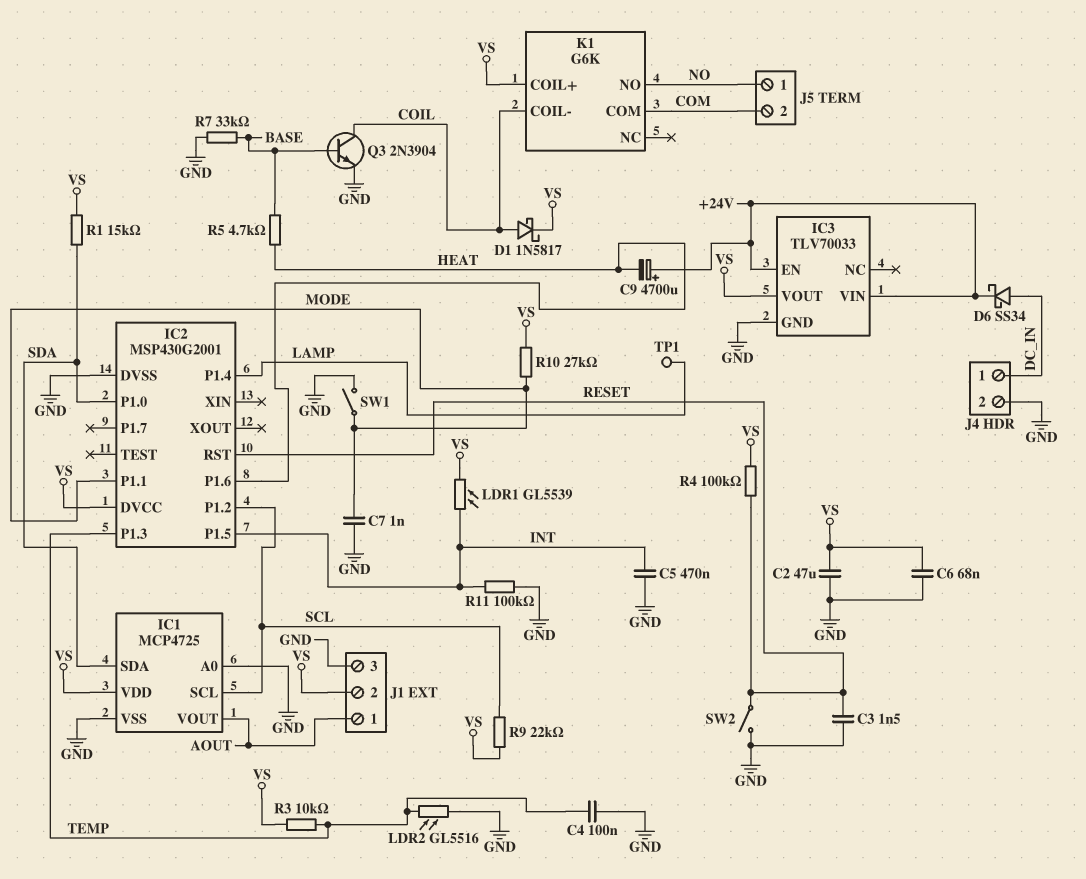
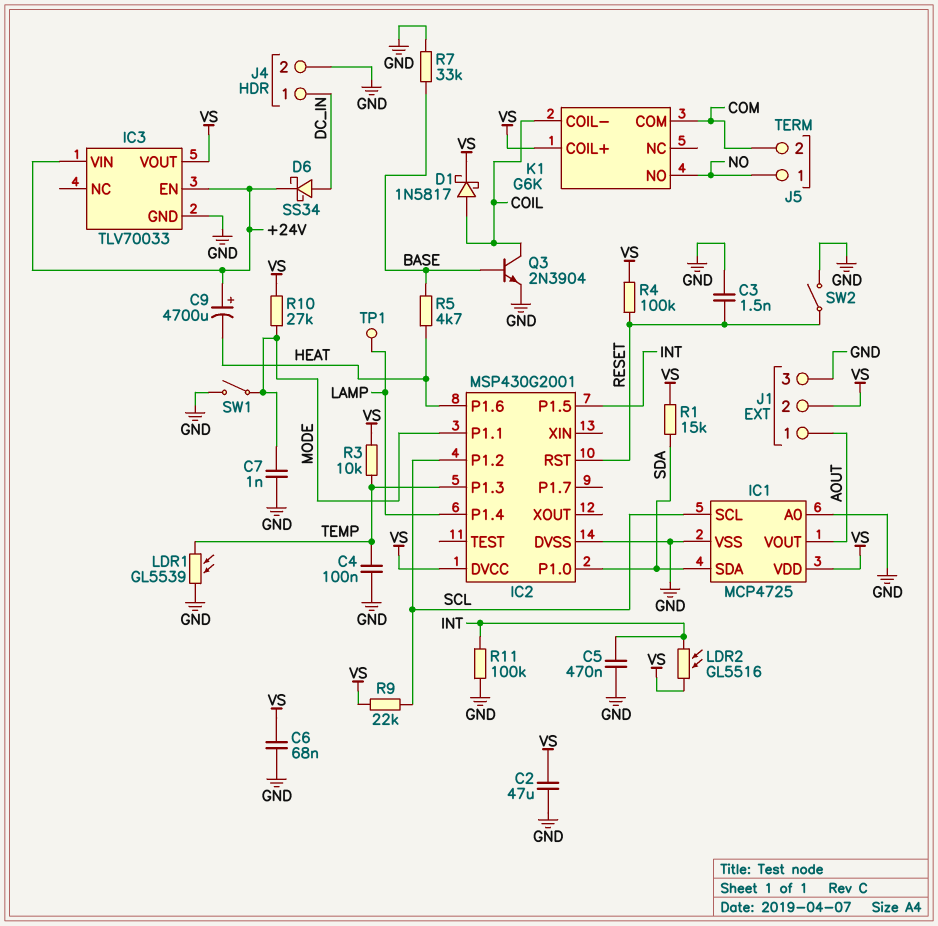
LDR1: GL5539 (INT, VS) -> GL5539 (GND, TEMP)
LDR2: GL5516 (GND, TEMP) -> GL5516 (INT, VS)

